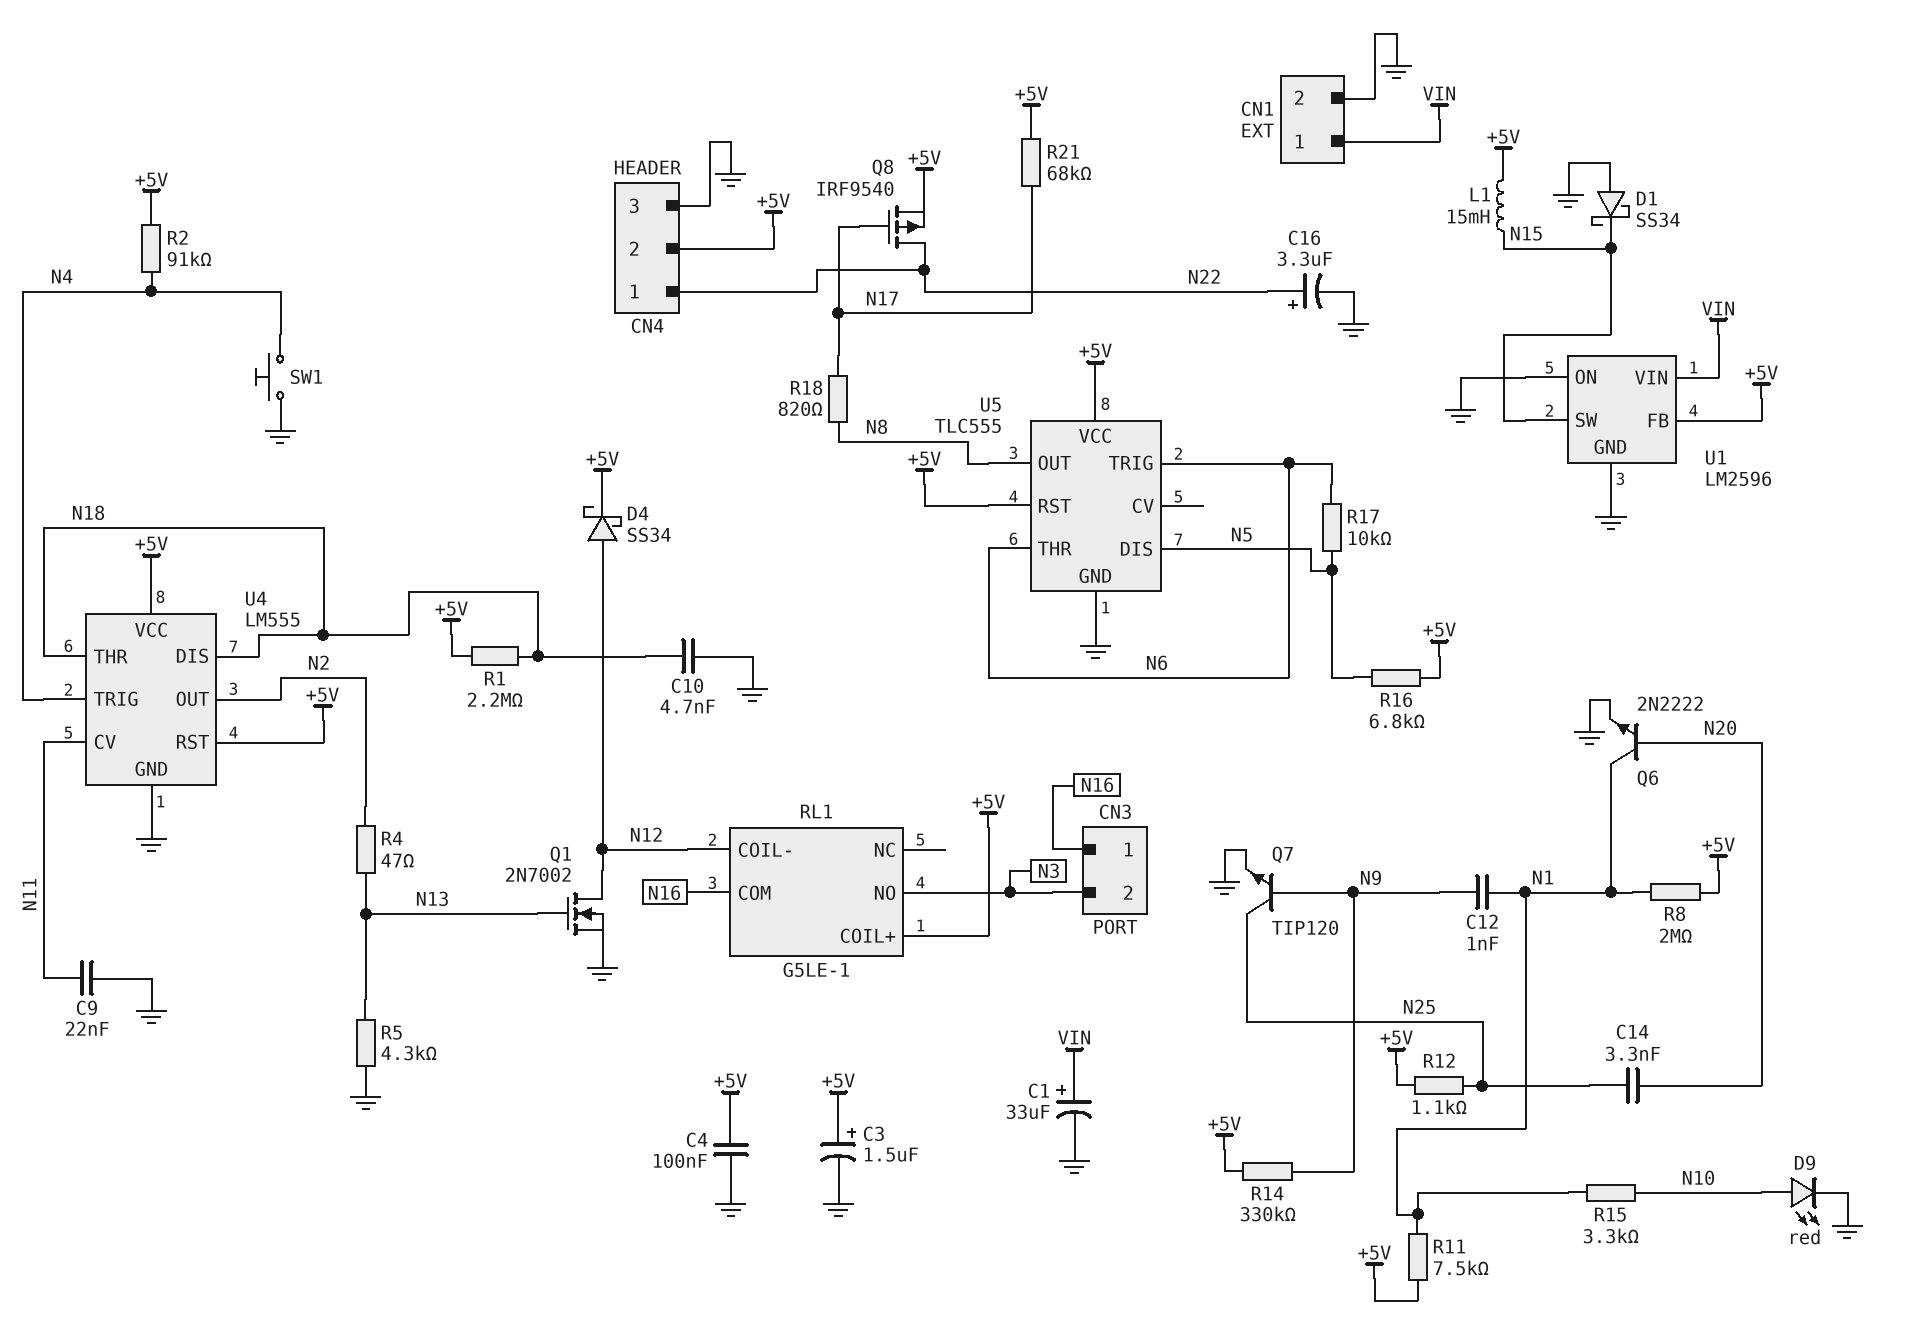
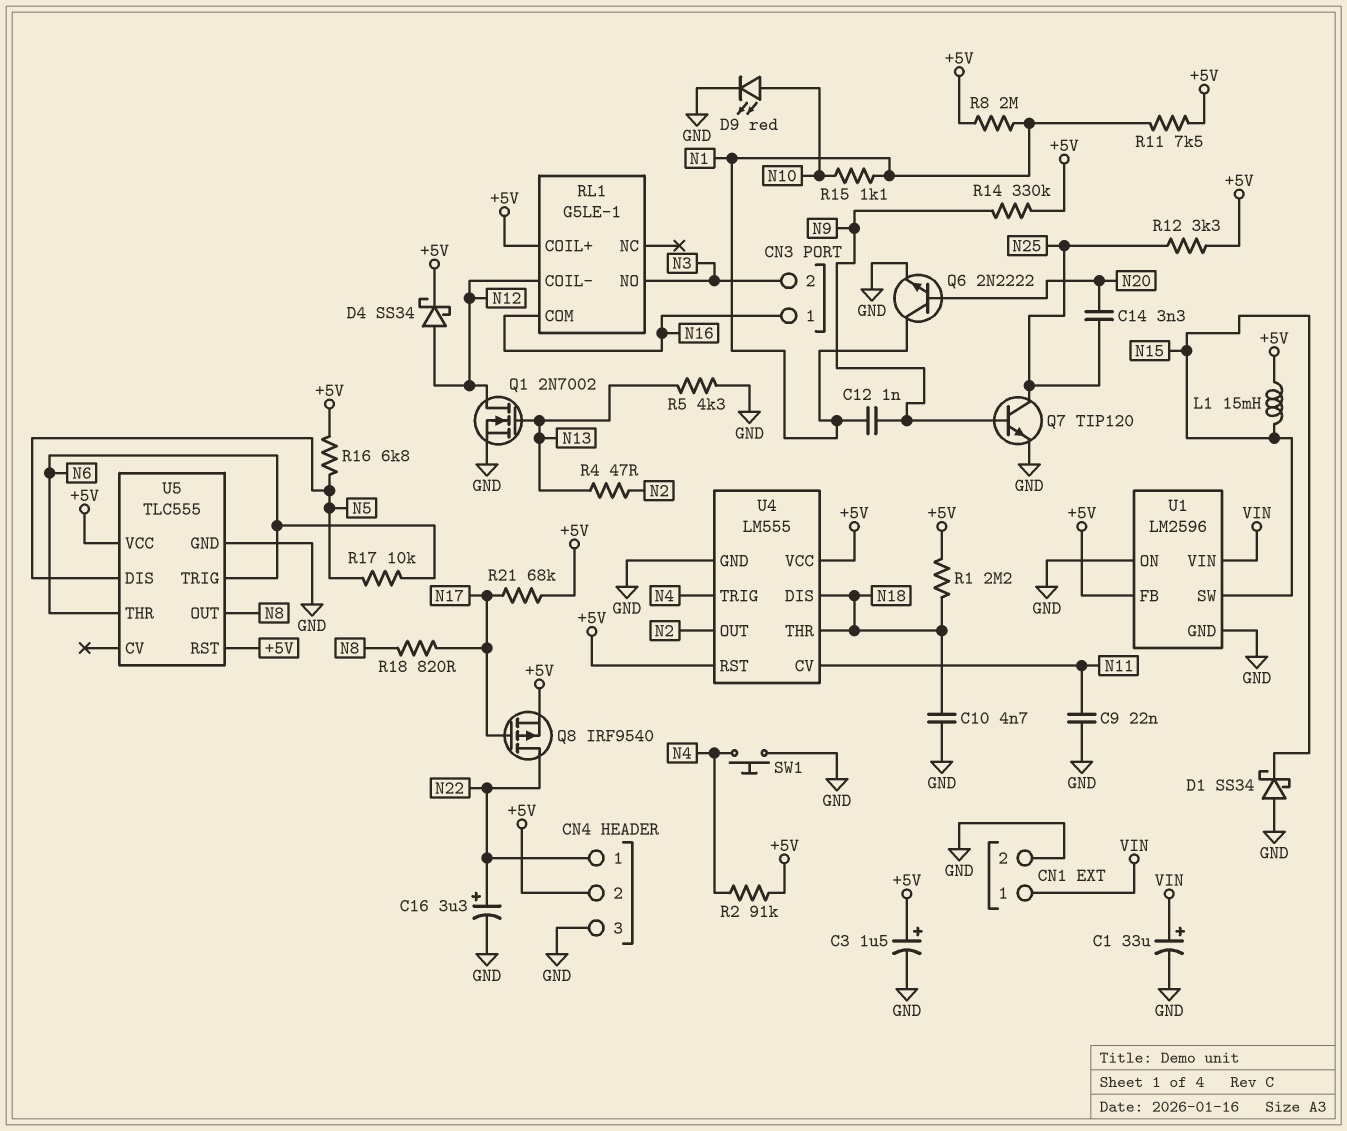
C4: 100nF (+5V, GND) -> none
R12: 1.1k (+5V, N25) -> 3.3k (+5V, N25)
R15: 3.3k (N1, N10) -> 1.1k (N1, N10)

